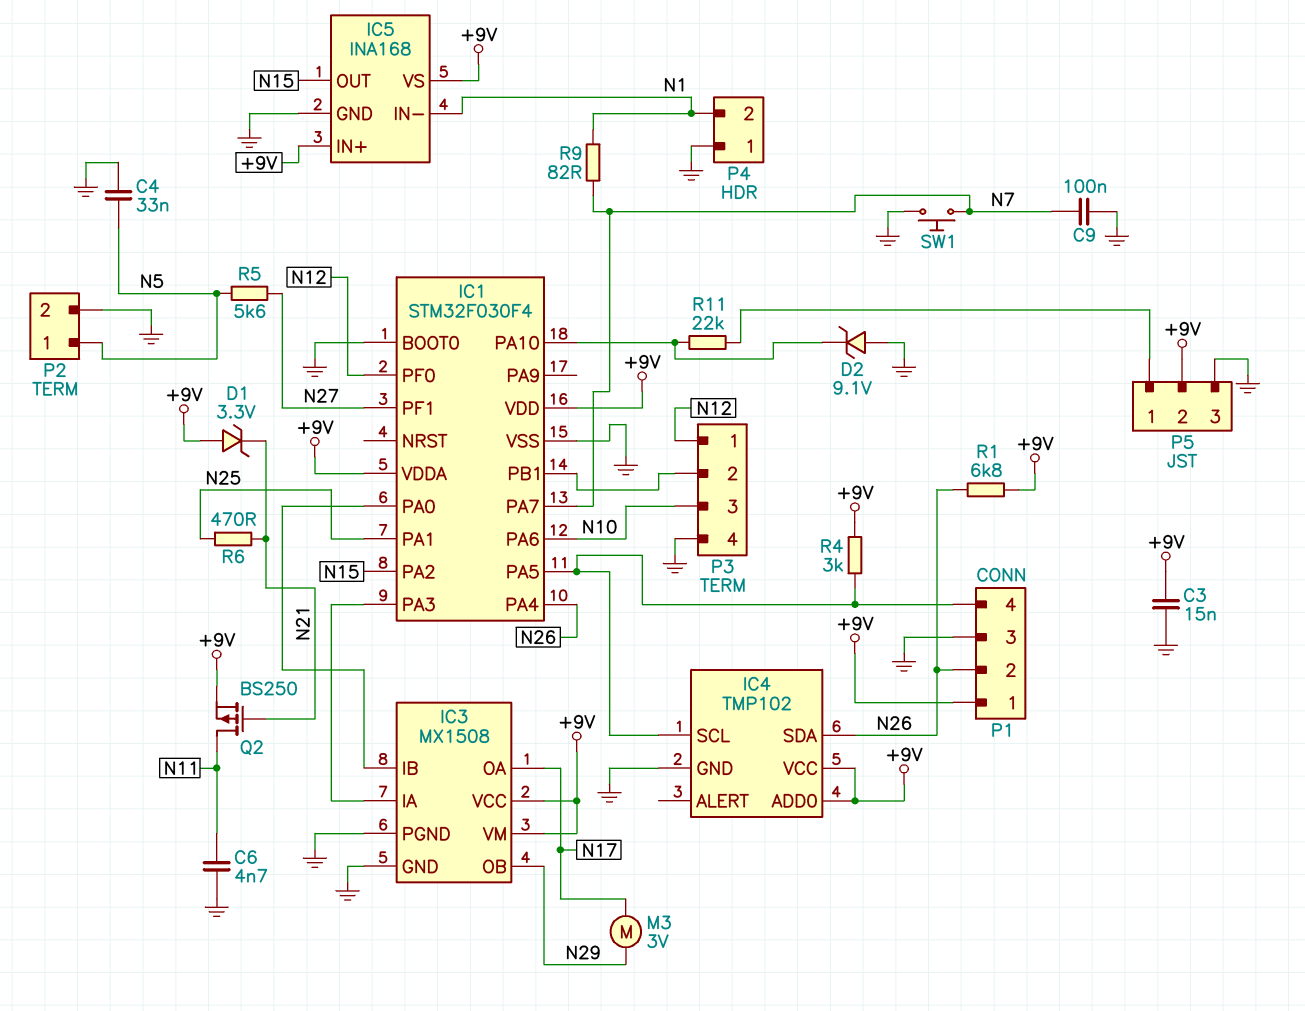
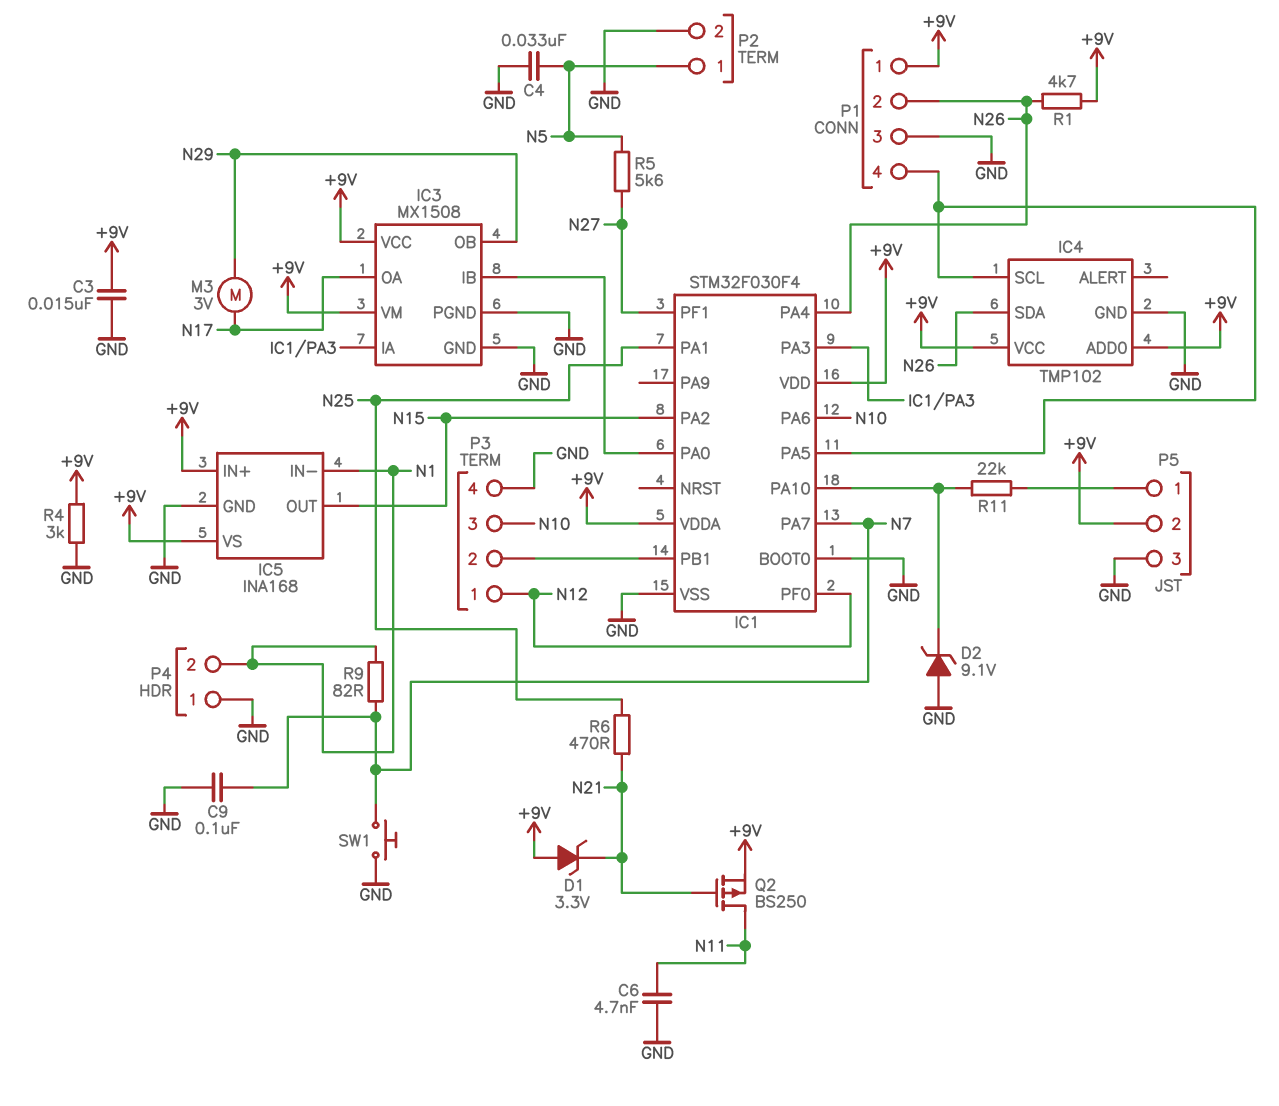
R1: 6.8k (+9V, N26) -> 4.7k (+9V, N26)
R4: 3k (+9V, IC1/PA5) -> 3k (+9V, GND)

